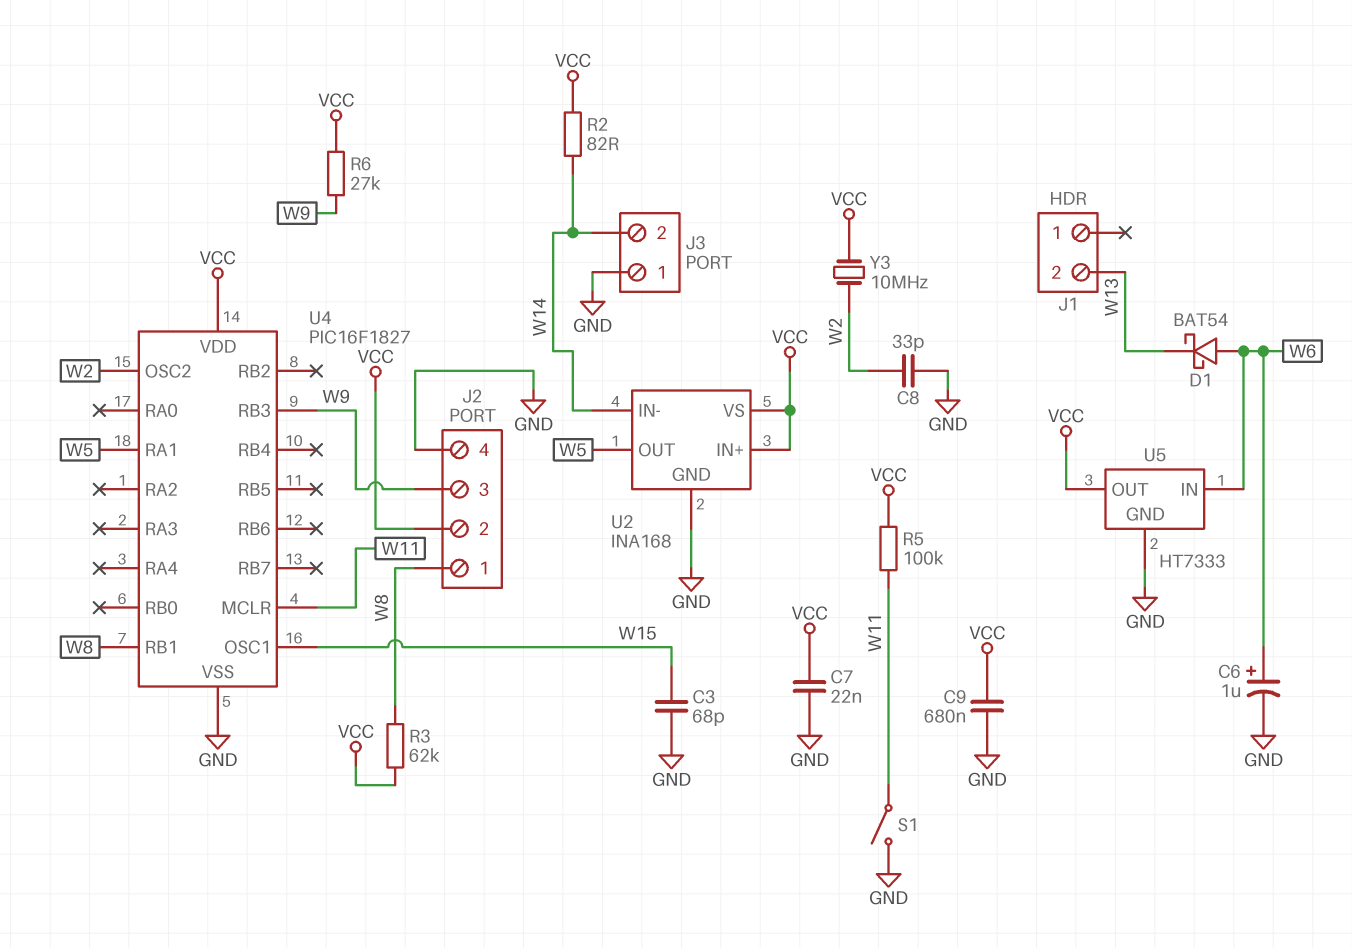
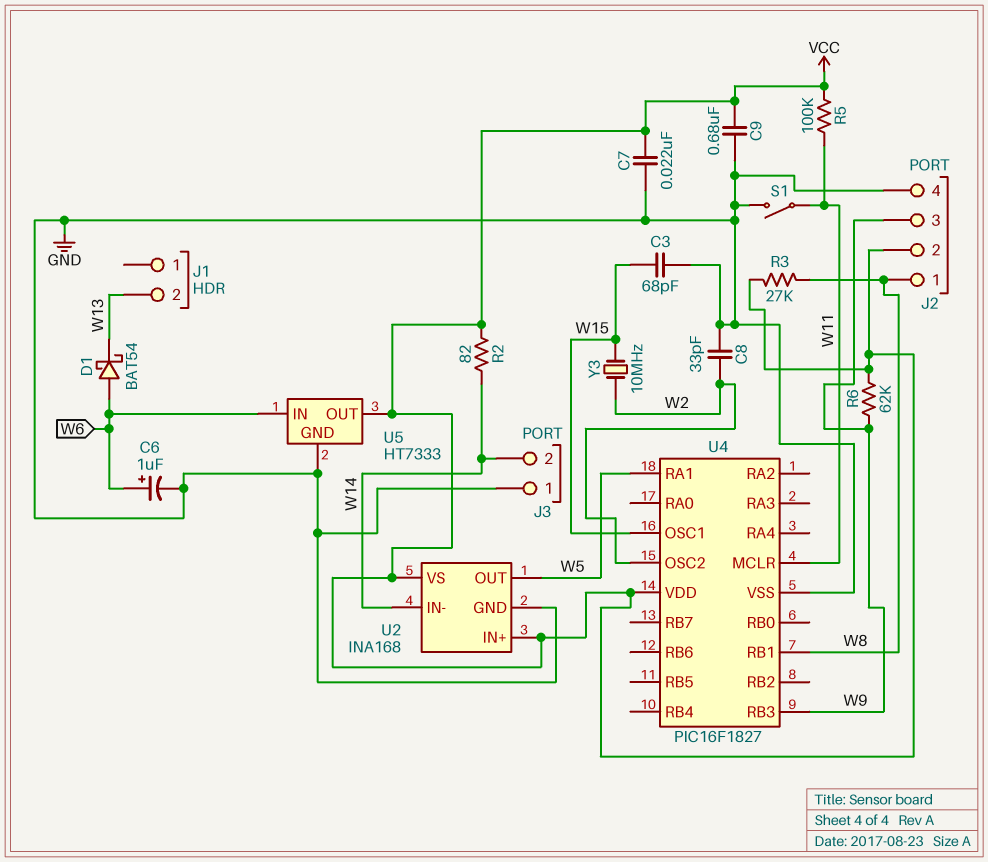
R3: 62k (VCC, W8) -> 27k (VCC, W8)
R6: 27k (VCC, W9) -> 62k (VCC, W9)
Y3: 10MHz (VCC, W2) -> 10MHz (W2, W15)

